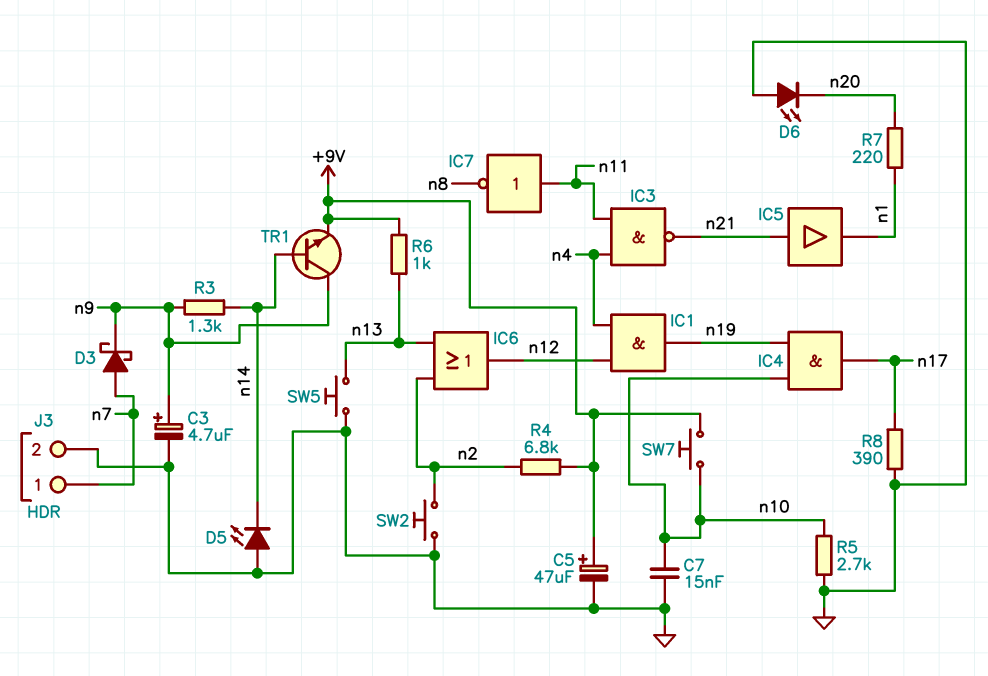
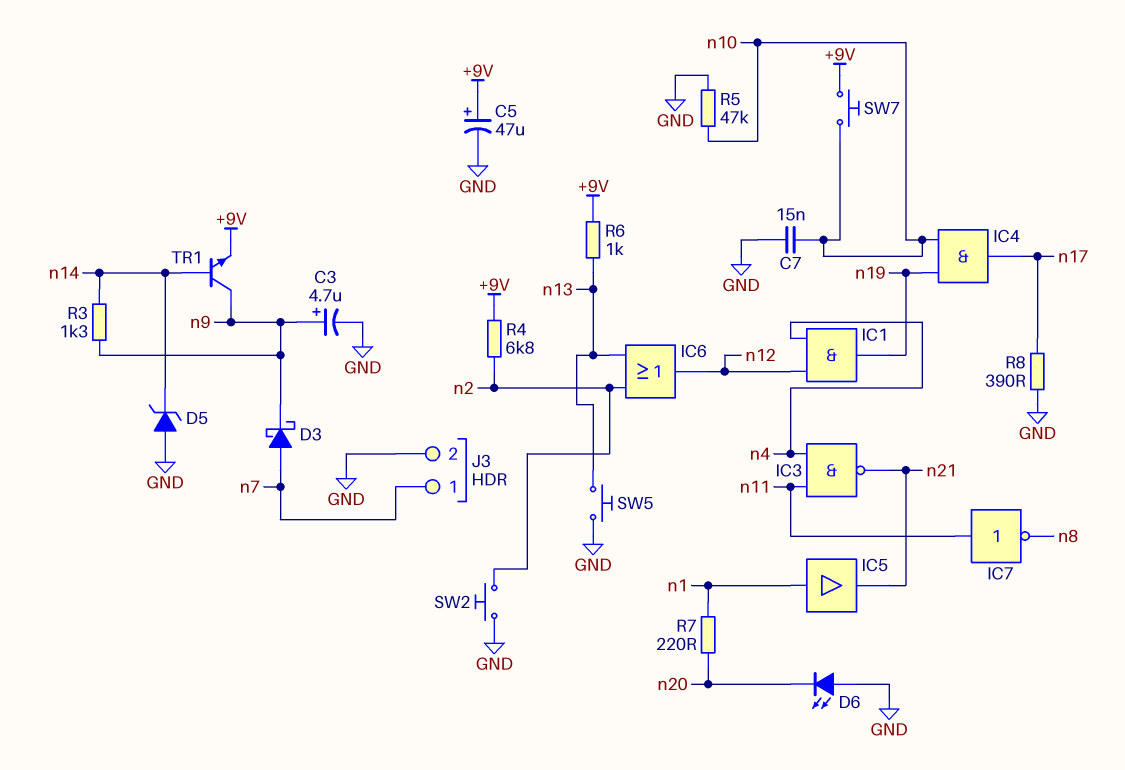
D5: LED (A GND, K n14) -> zener (A GND, K n14)
IC5: buffer (in n21, out n1) -> buffer (in n1, out n21)
R5: 2.7k (GND, n10) -> 47k (GND, n10)

